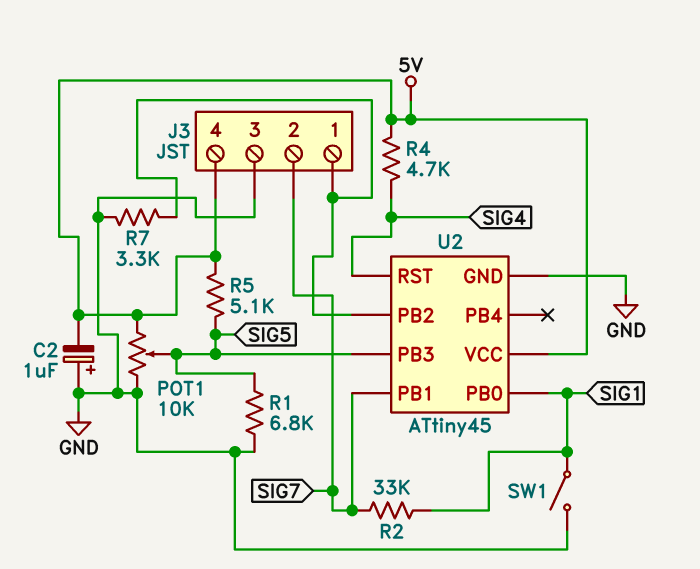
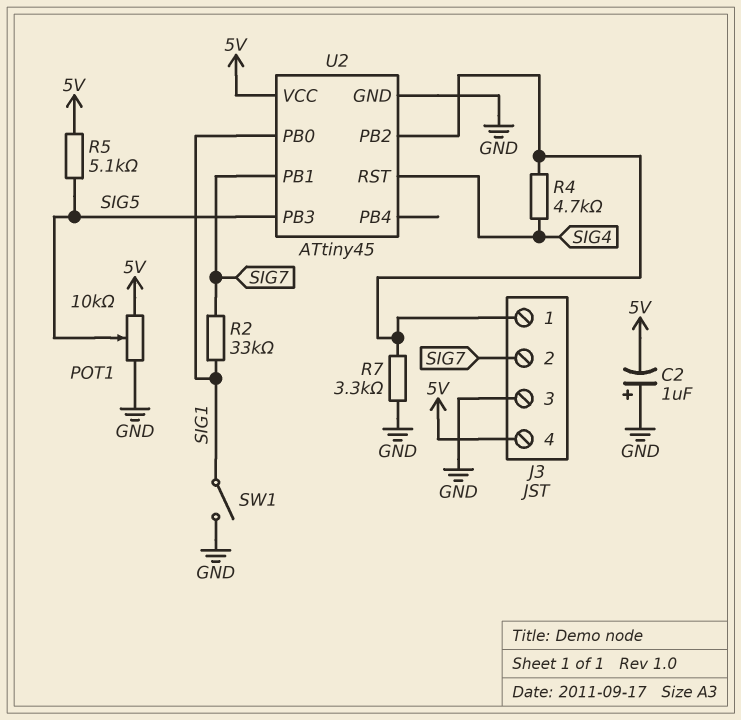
R1: 6.8k (GND, SIG5) -> none
R4: 4.7k (5V, SIG4) -> 4.7k (J3/1, SIG4)

